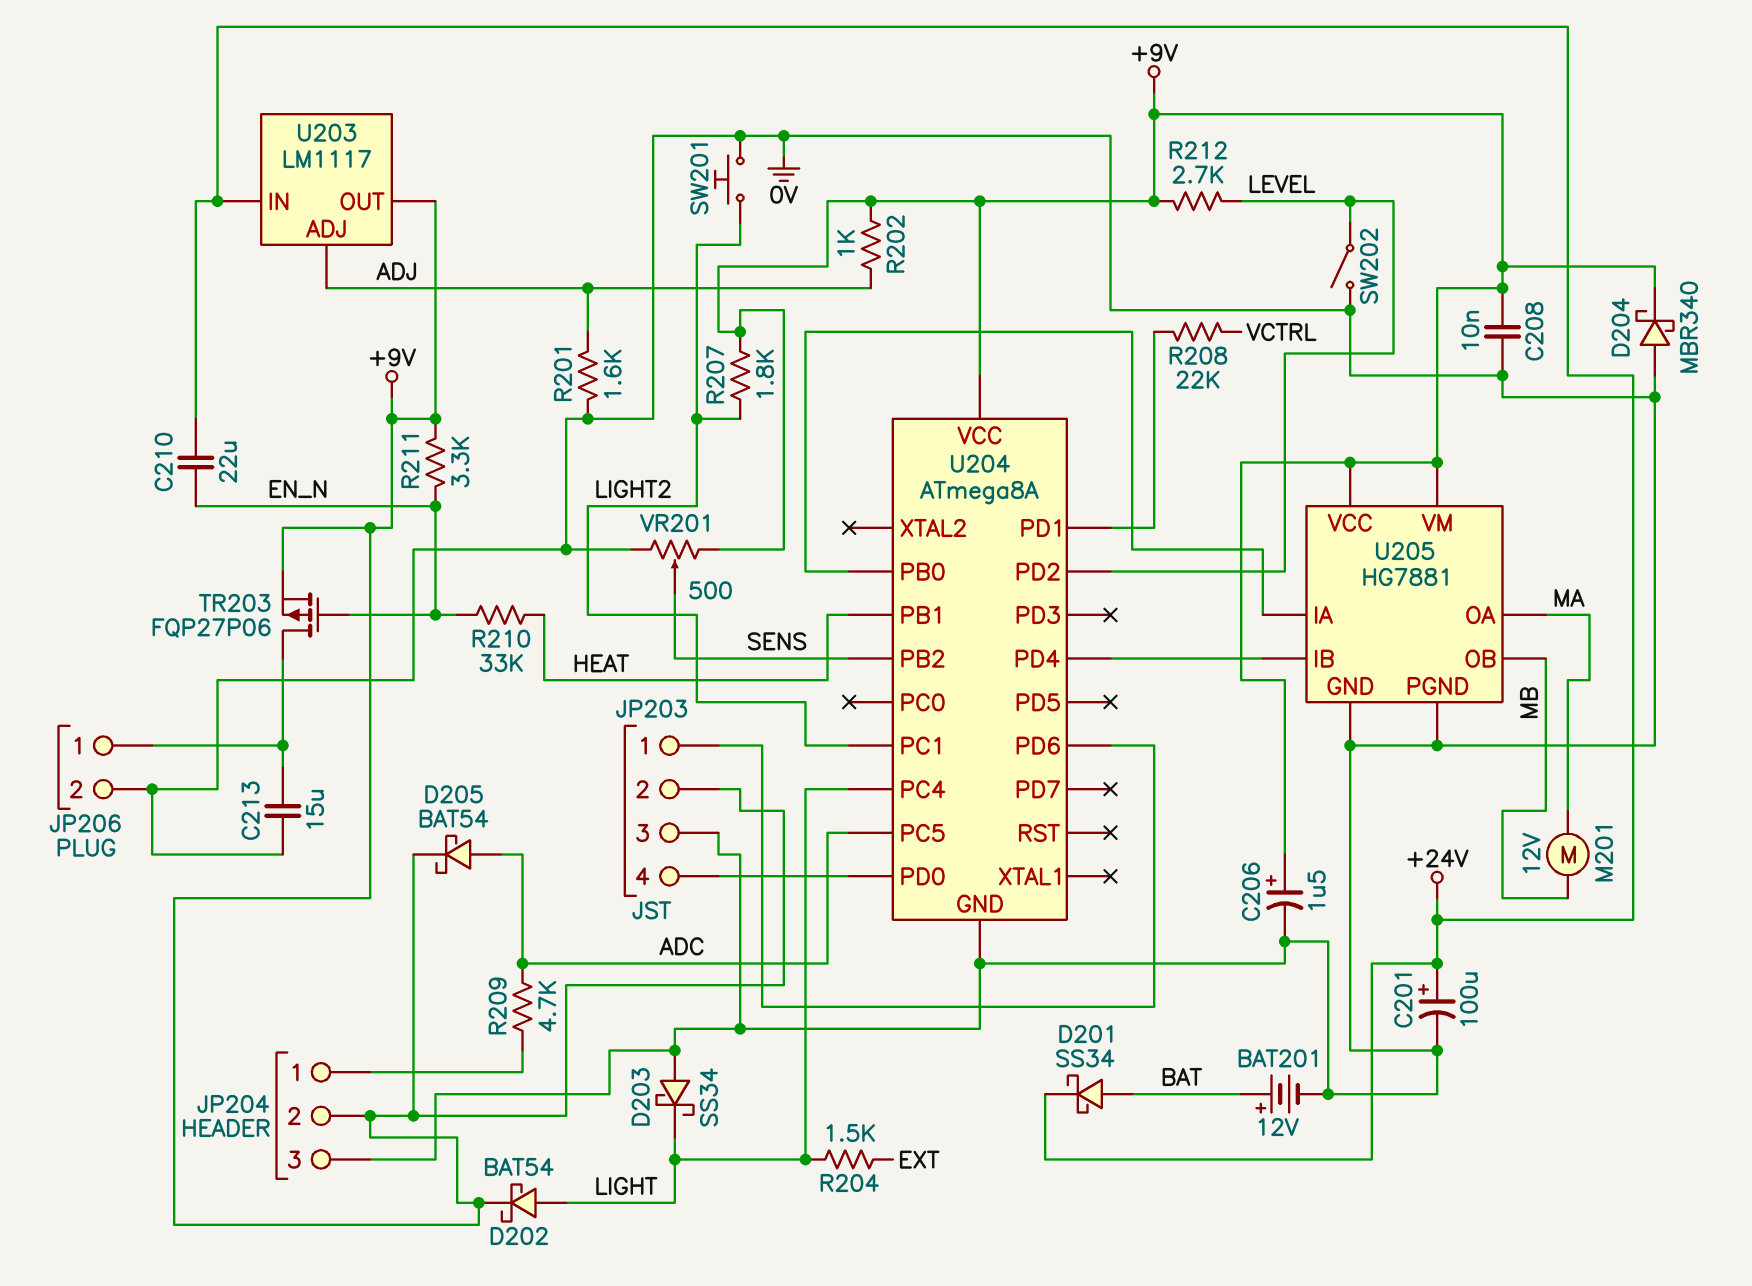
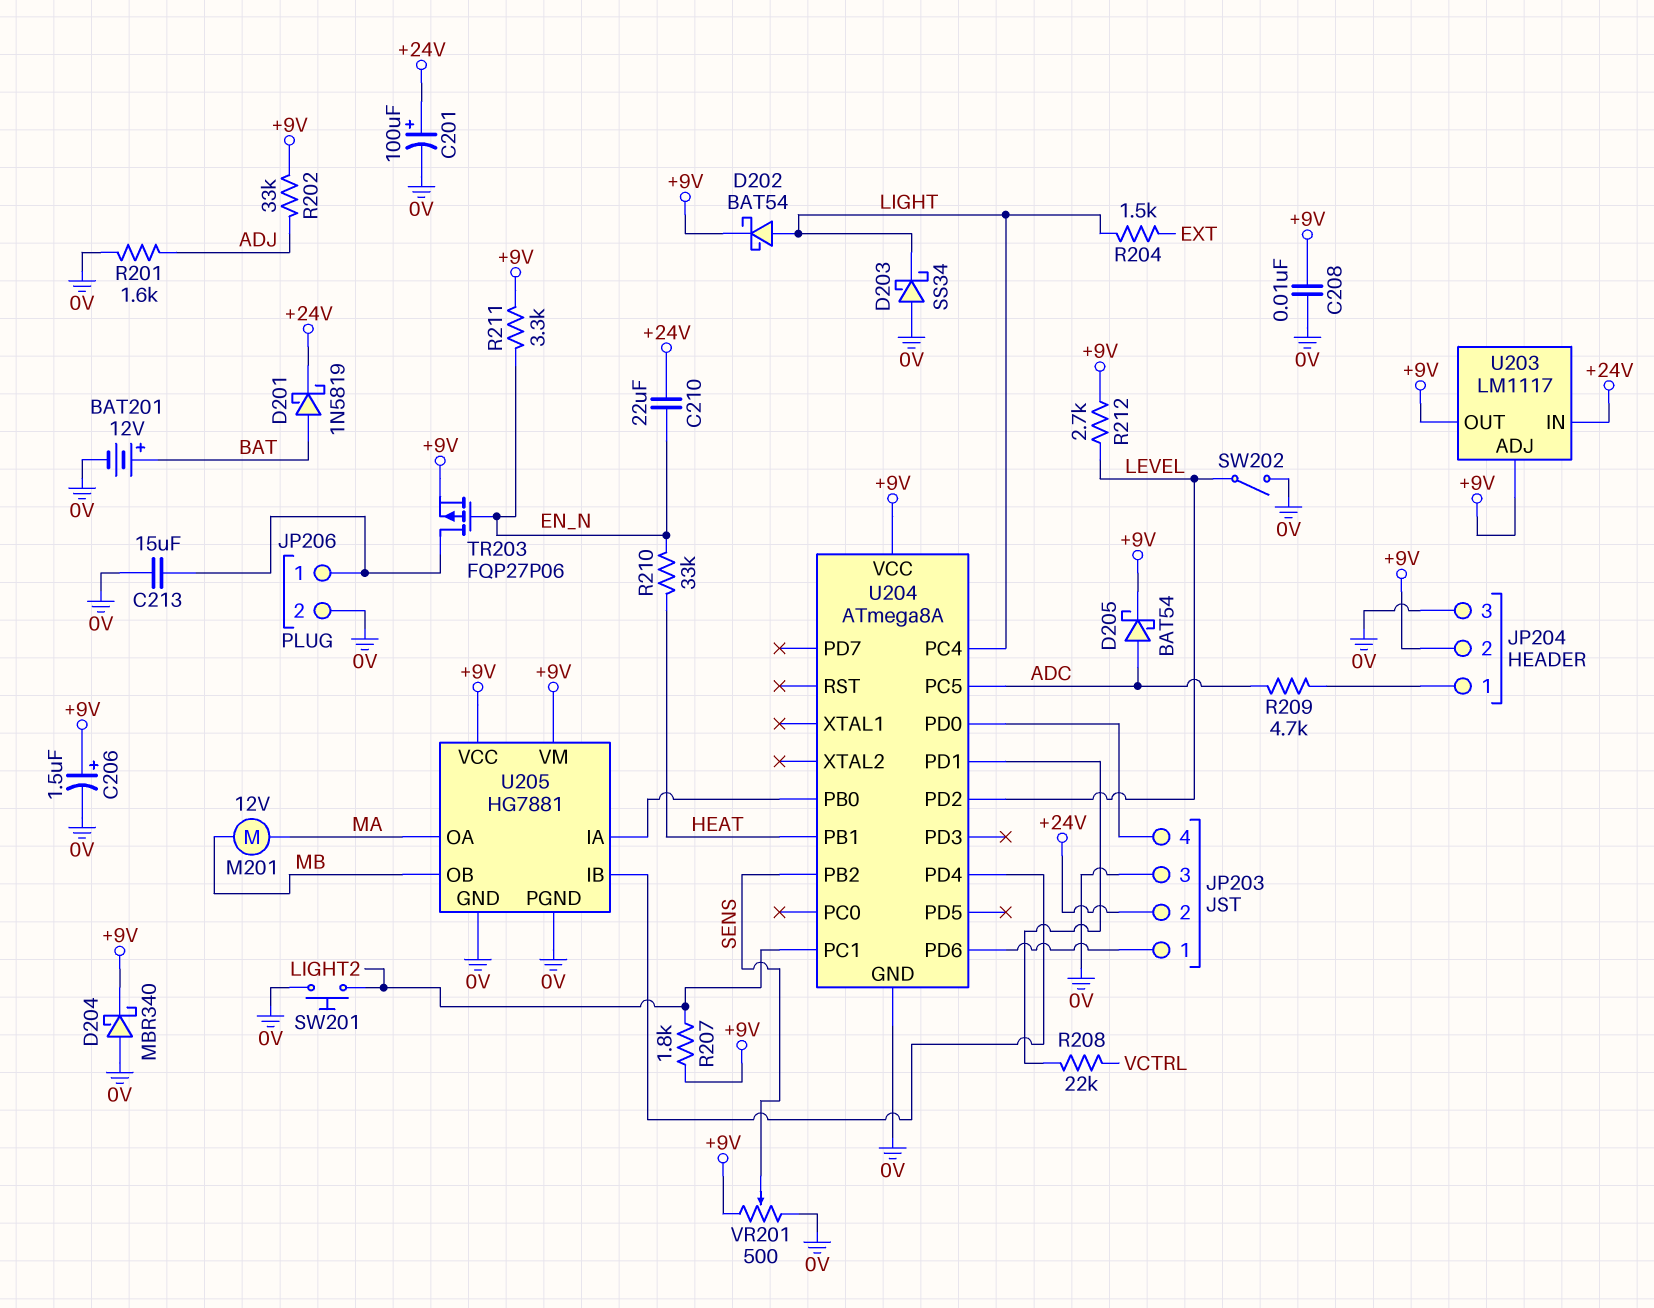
D201: schottky SS34 (A BAT, K +24V) -> schottky 1N5819 (A BAT, K +24V)
JP203 pin 2: +9V -> +24V
R202: 1k (+9V, ADJ) -> 33k (+9V, ADJ)
U203 pin ADJ: ADJ -> +9V

